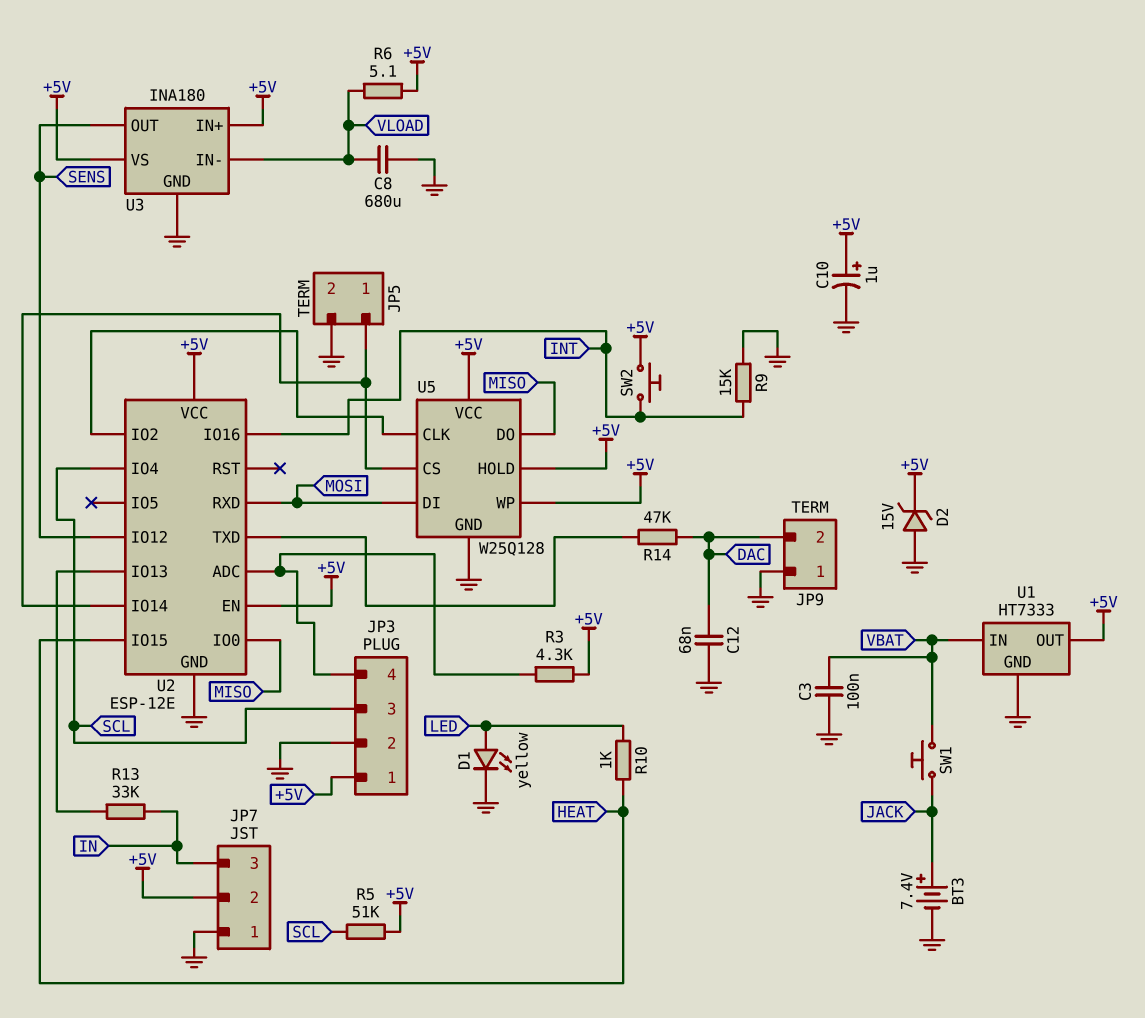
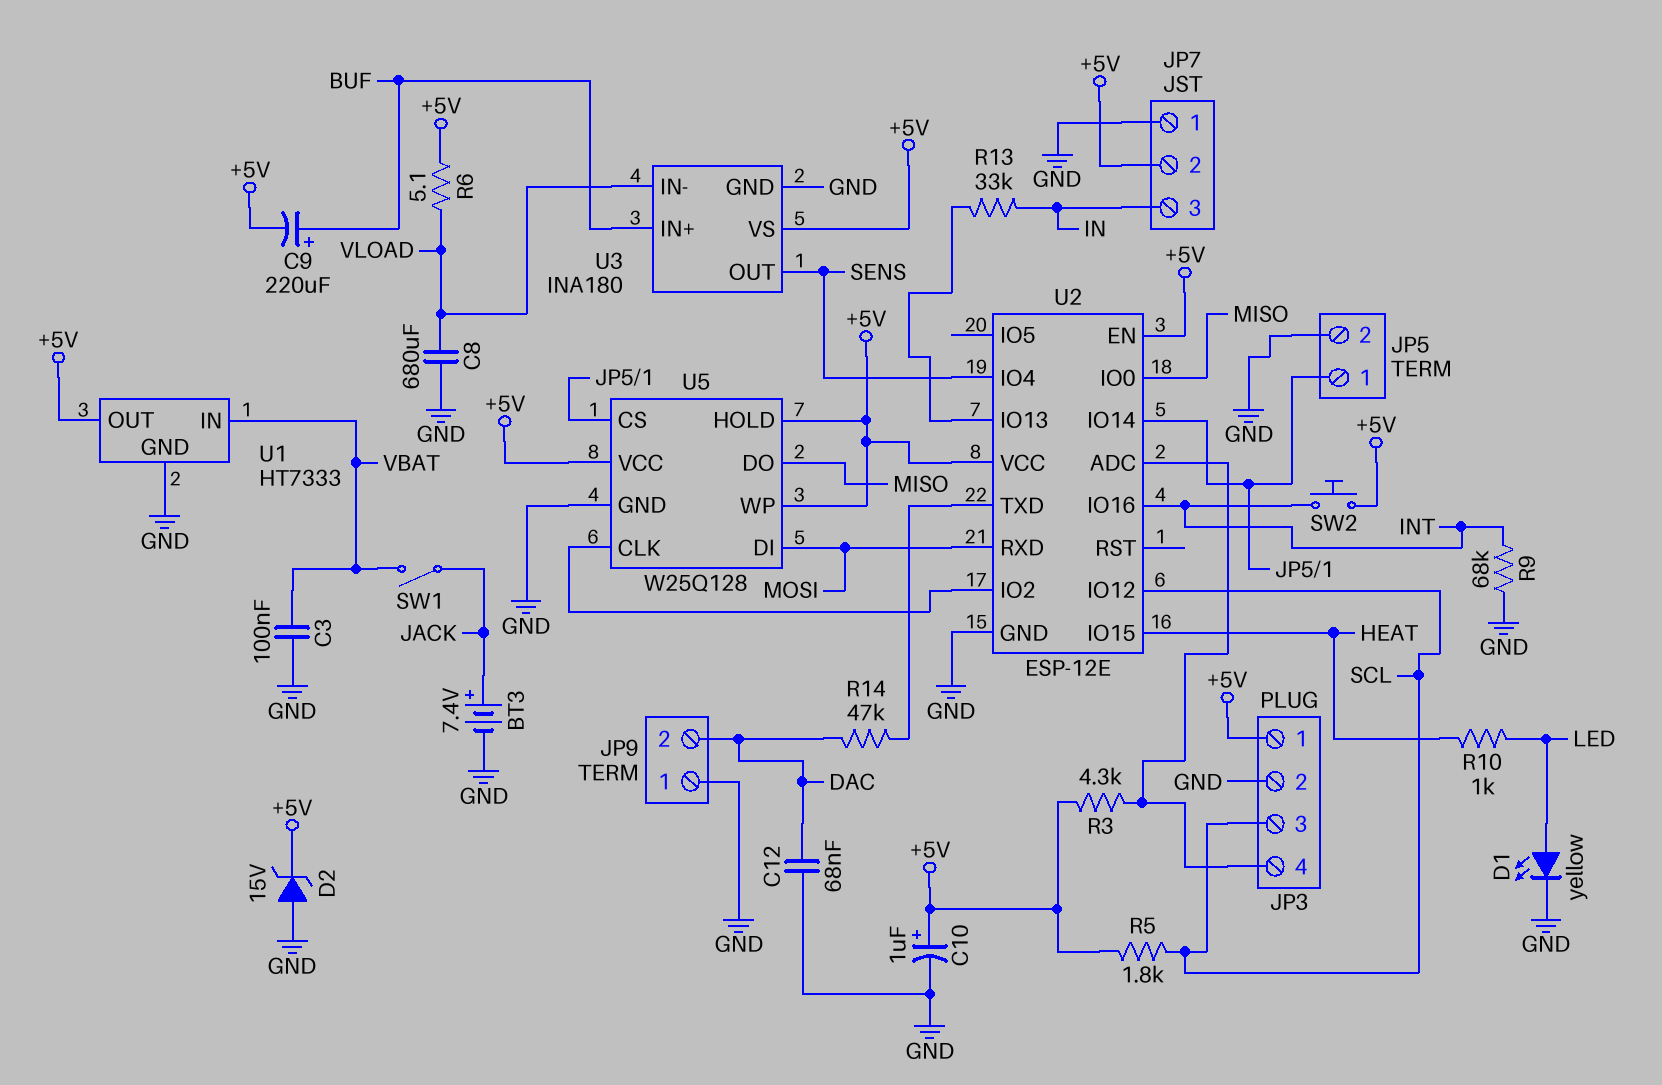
C9: none -> 220uF (plus BUF, minus +5V)
R5: 51k (+5V, SCL) -> 1.8k (+5V, SCL)
R9: 15k (GND, INT) -> 68k (GND, INT)
SW1: button (JACK, VBAT) -> switch (JACK, VBAT)
U2 pin IO4: SCL -> SENS
U2 pin IO12: SENS -> SCL
U3 pin IN+: +5V -> BUF

